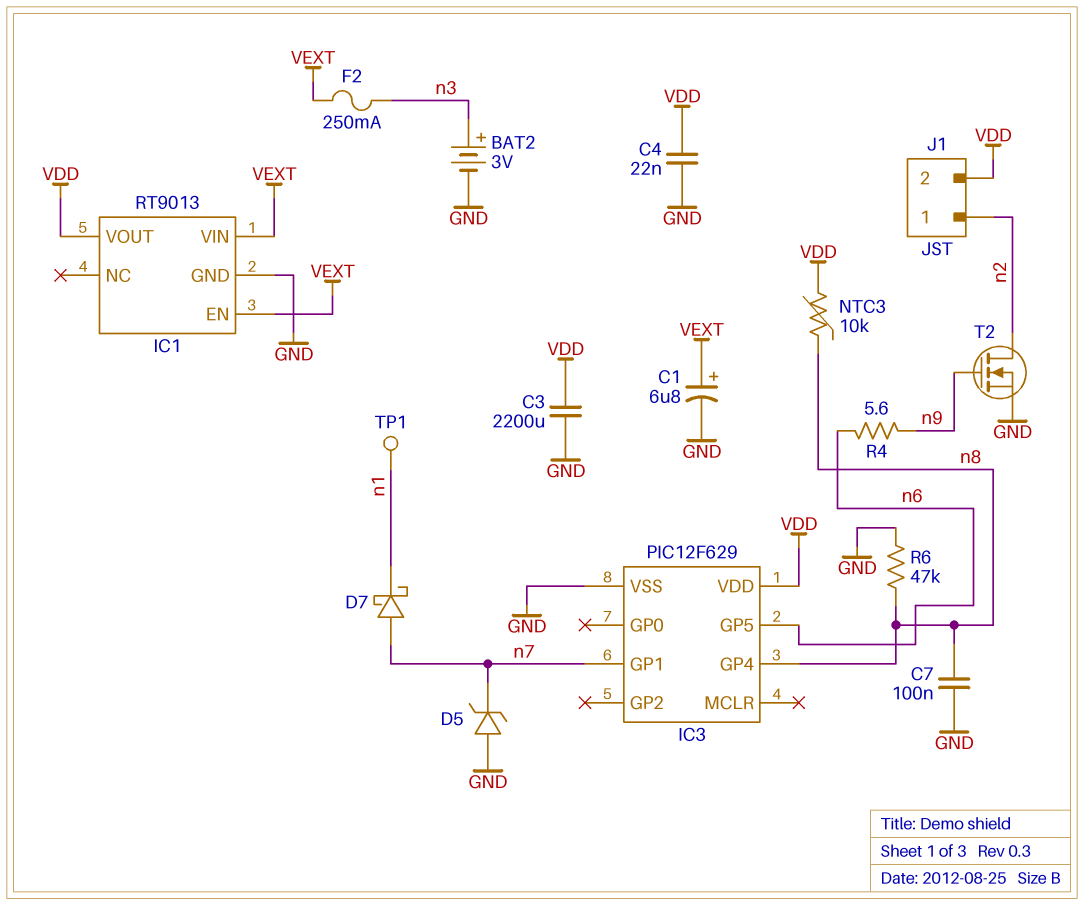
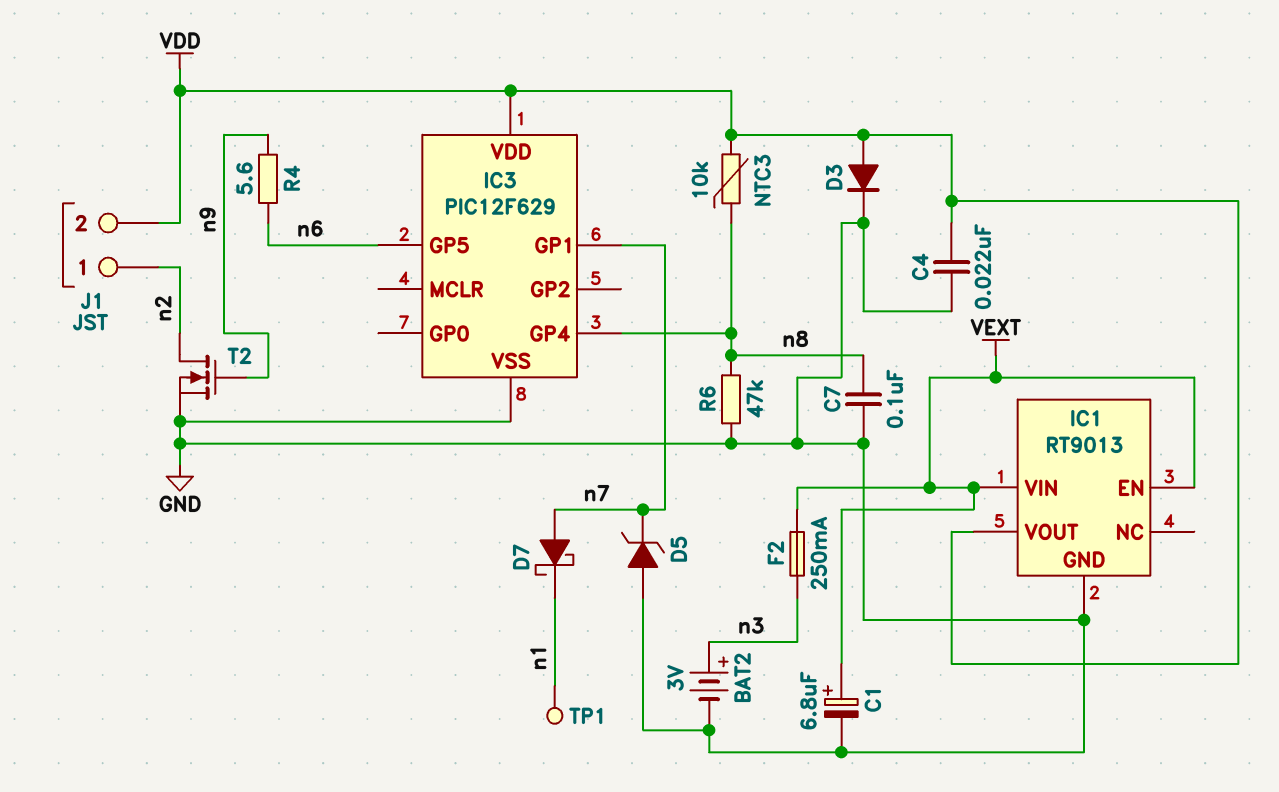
C3: 2200uF (GND, VDD) -> none
D3: none -> diode (A VDD, K GND)

